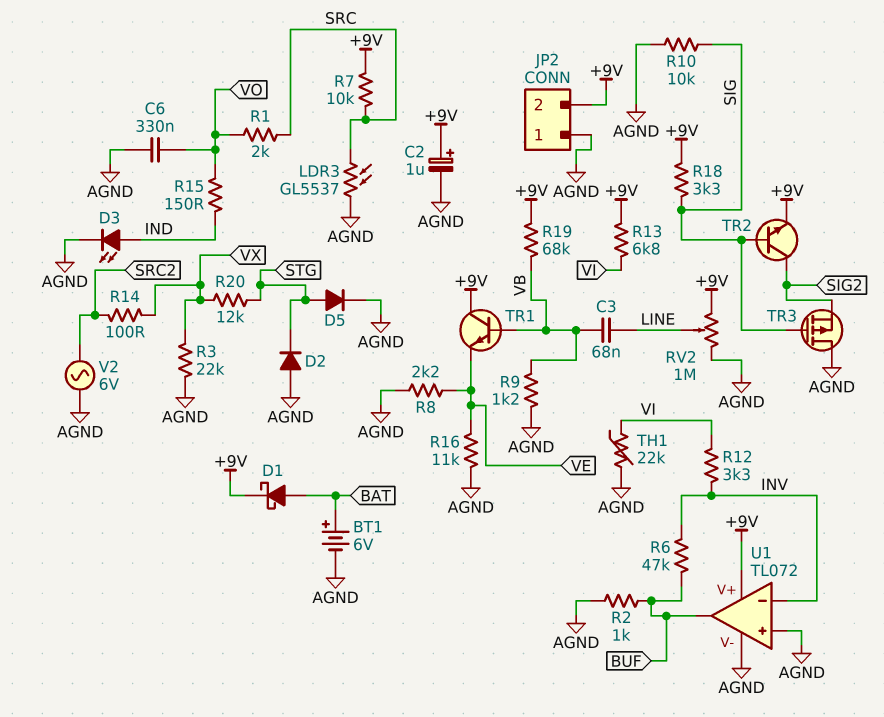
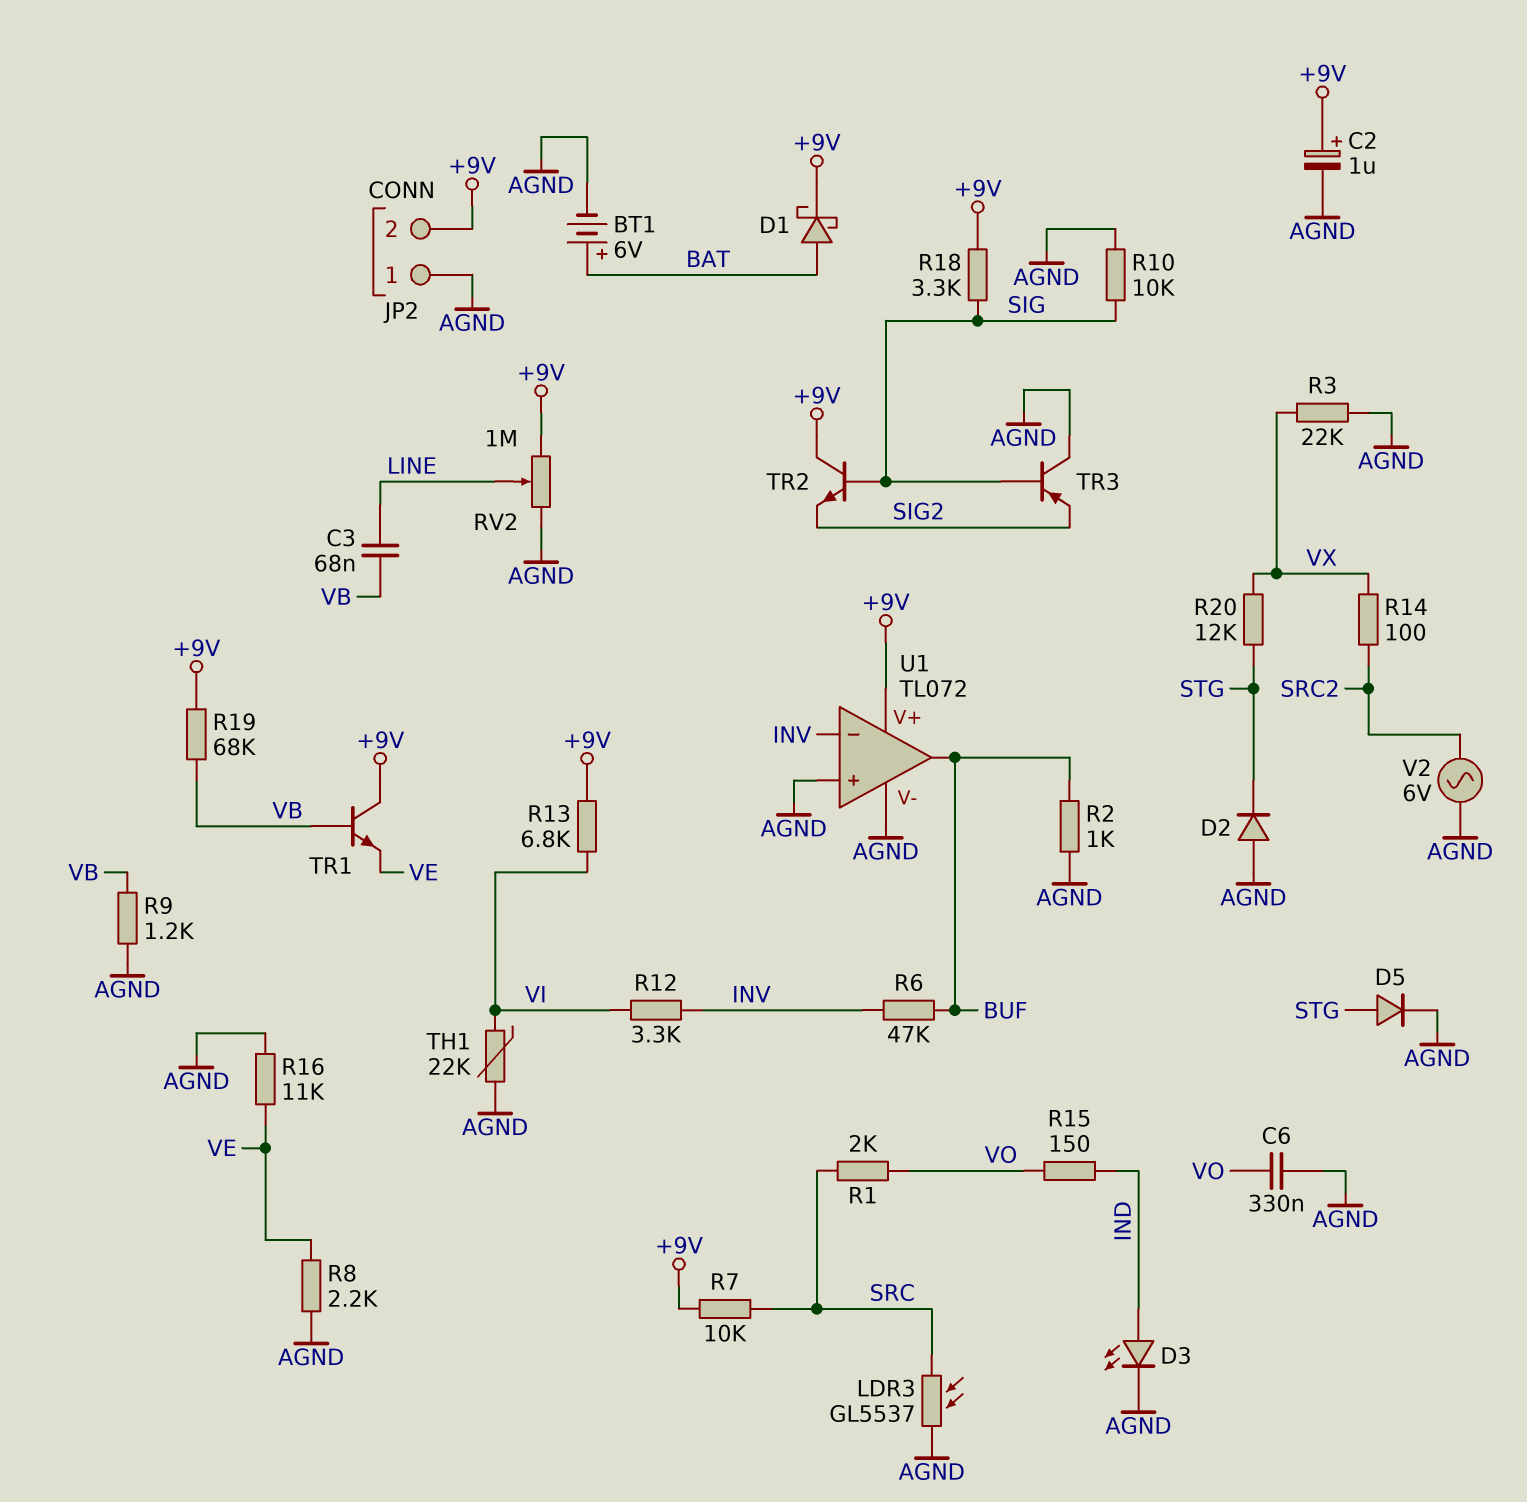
TR2: NPN (B SIG, C SIG2, E +9V) -> NPN (B SIG, C +9V, E SIG2)
TR3: PMOS (G SIG, D AGND, S SIG2) -> PNP (B SIG, C AGND, E SIG2)

